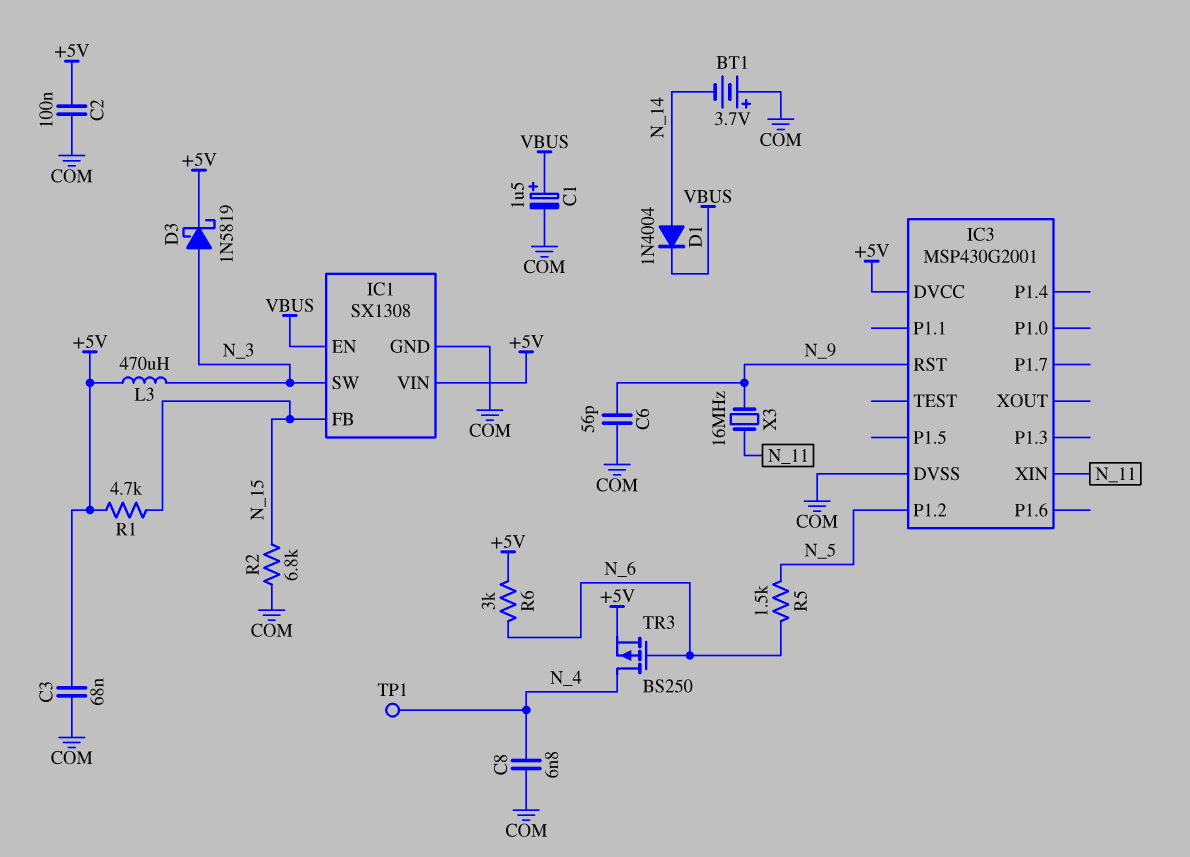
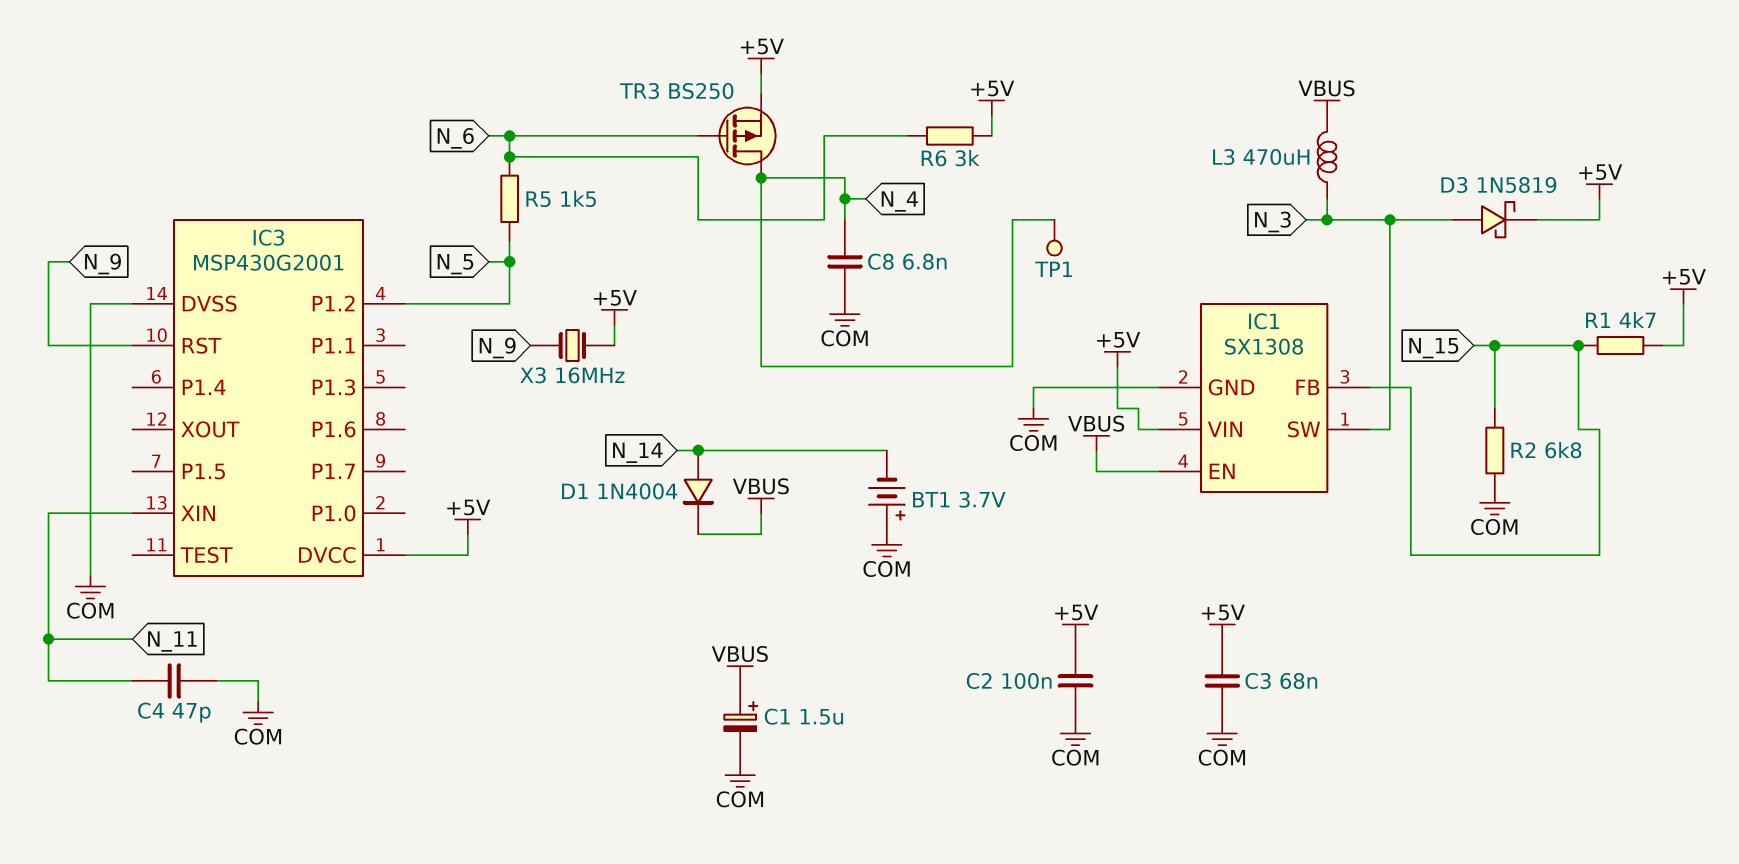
C4: none -> 47pF (COM, N_11)
C6: 56pF (COM, N_9) -> none
L3: 470uH (+5V, N_3) -> 470uH (N_3, VBUS)
X3: 16MHz (N_9, N_11) -> 16MHz (+5V, N_9)

